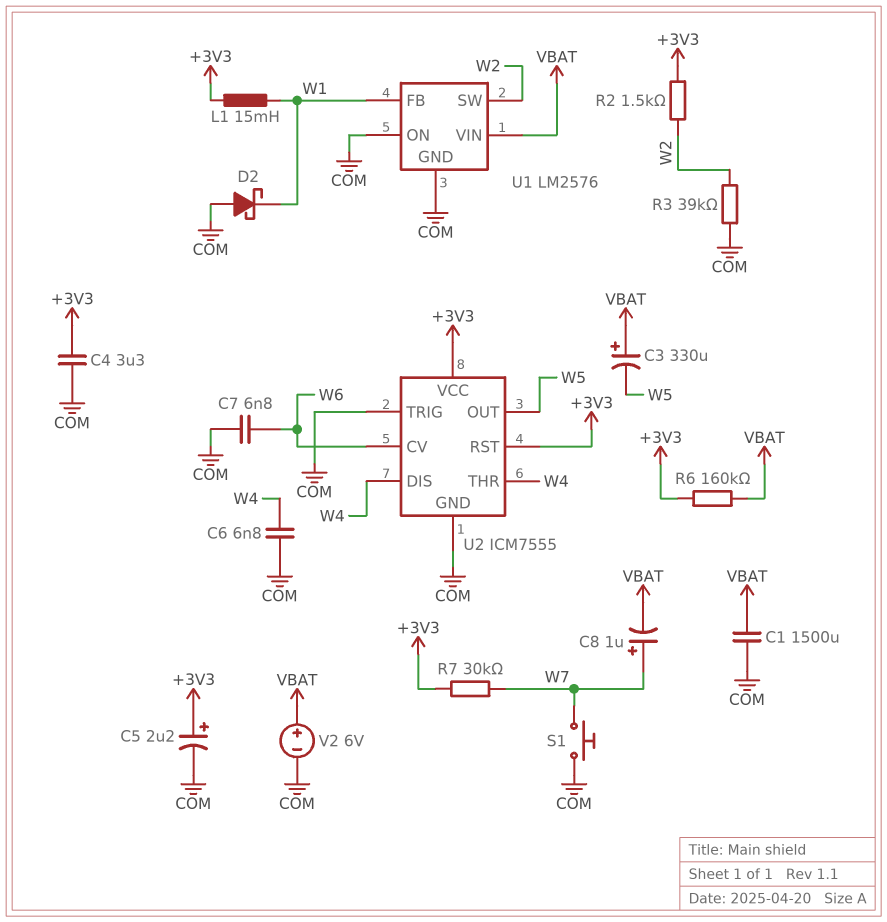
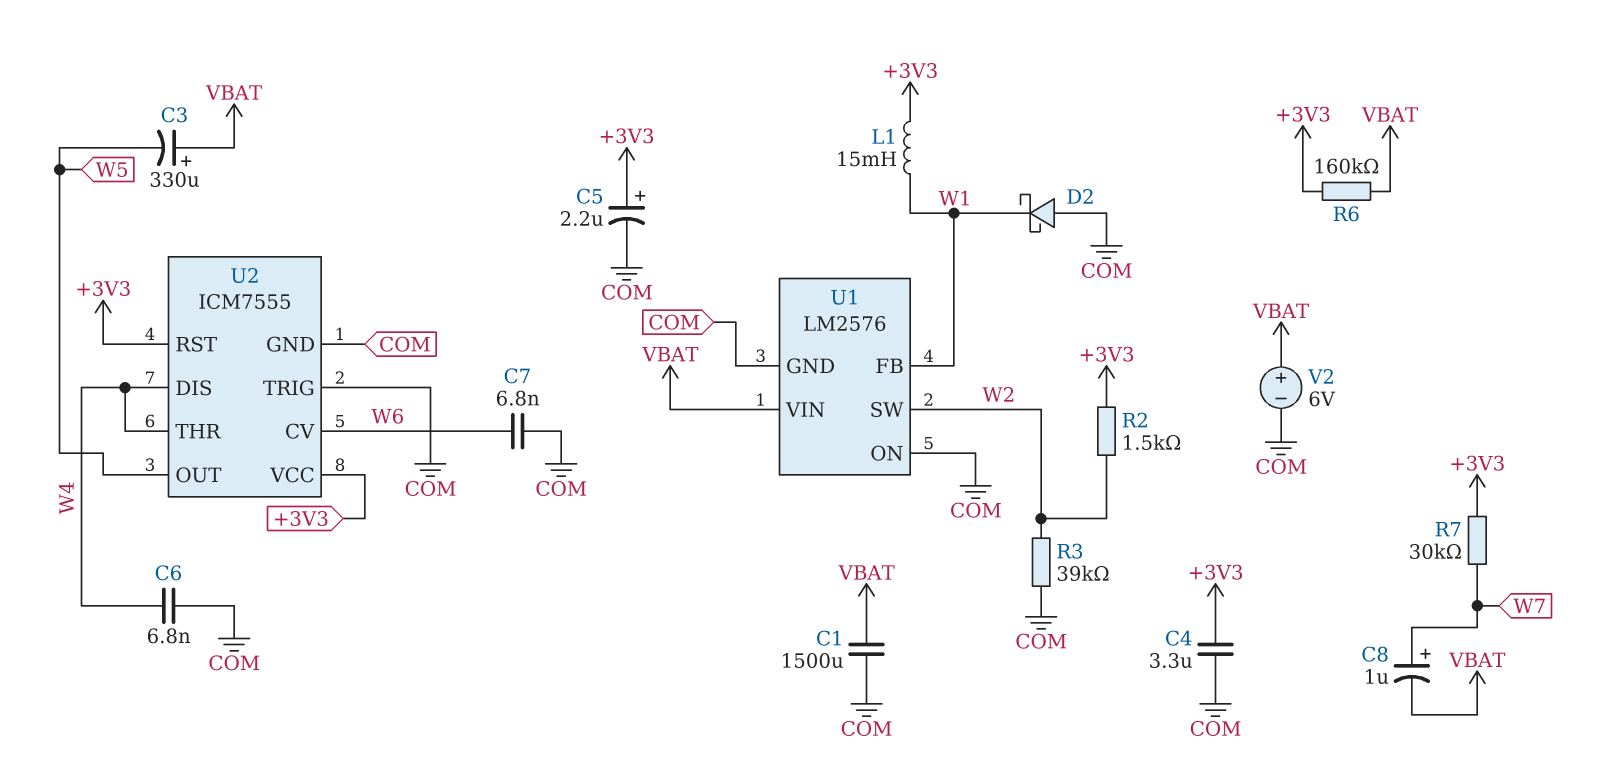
S1: button (COM, W7) -> none

